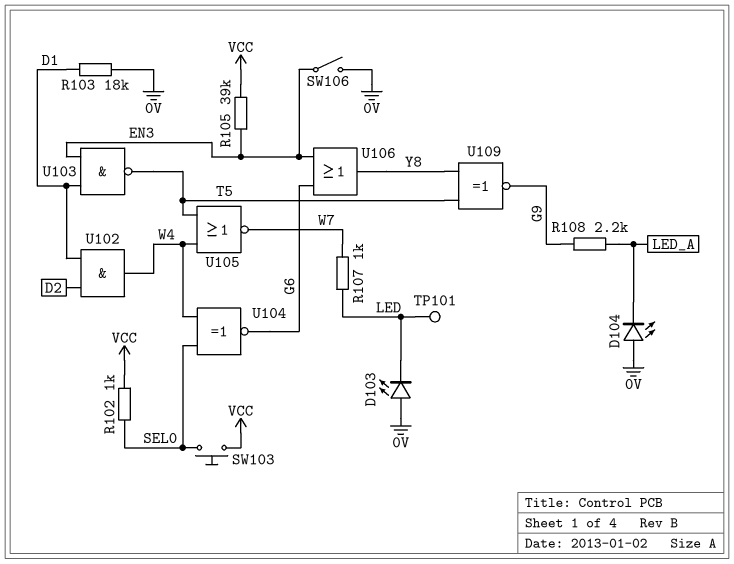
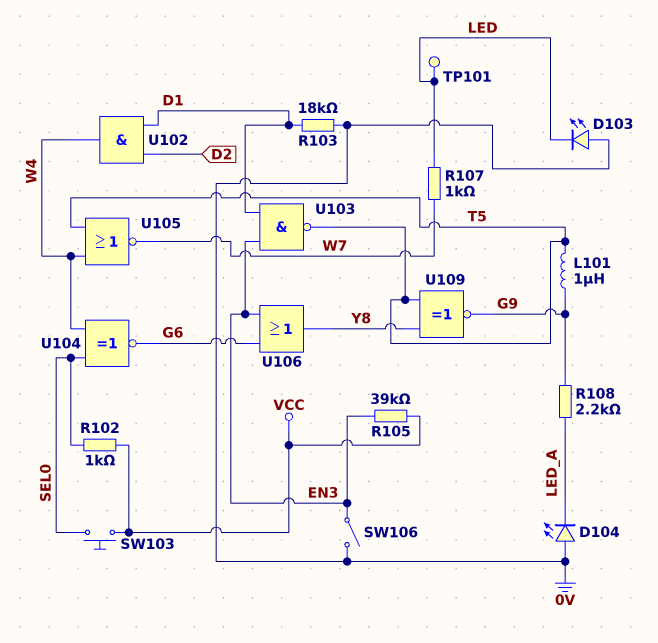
L101: none -> 1uH (G9, T5)

